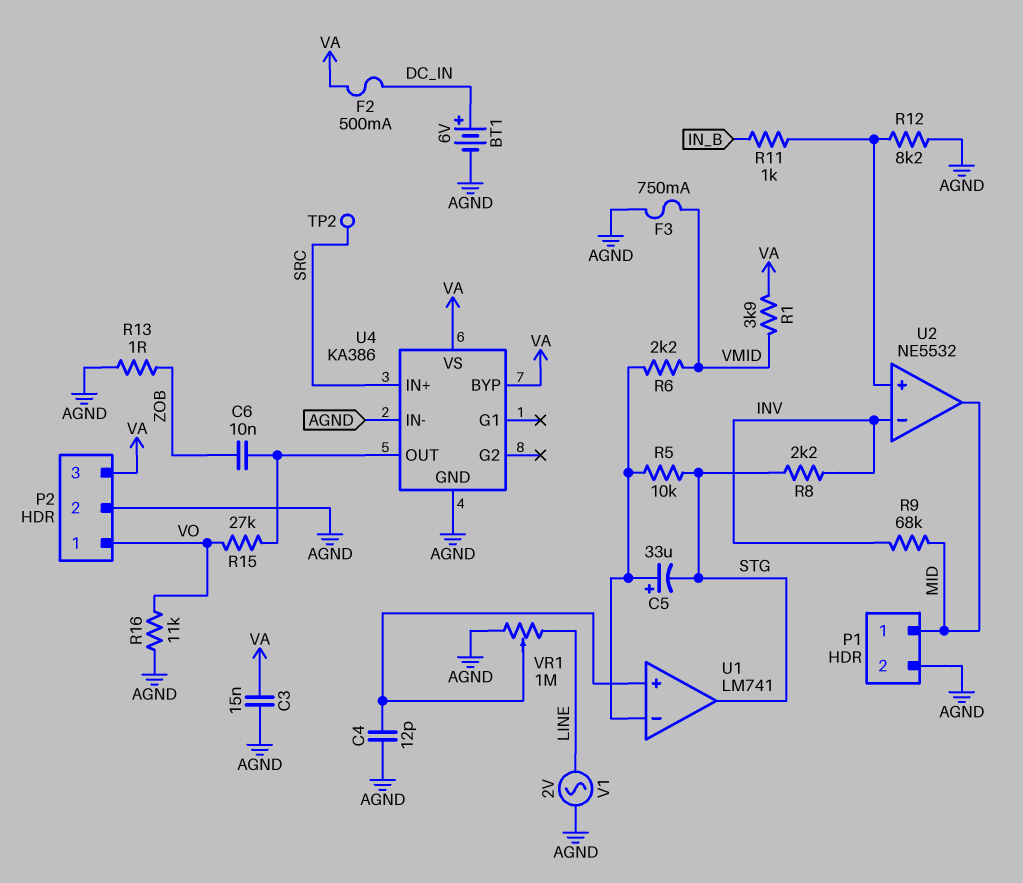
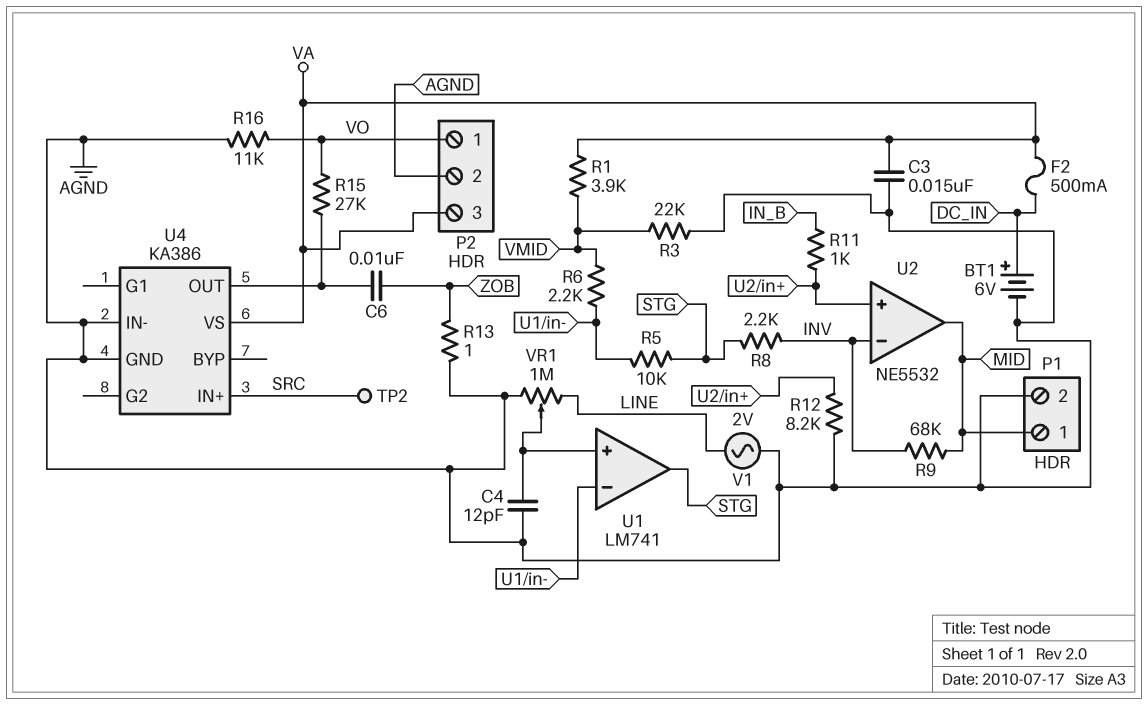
C5: 33uF (plus U1/in-, minus STG) -> none
F3: 750mA (AGND, VMID) -> none
R3: none -> 22k (AGND, VMID)
U4 pin BYP: VA -> none

